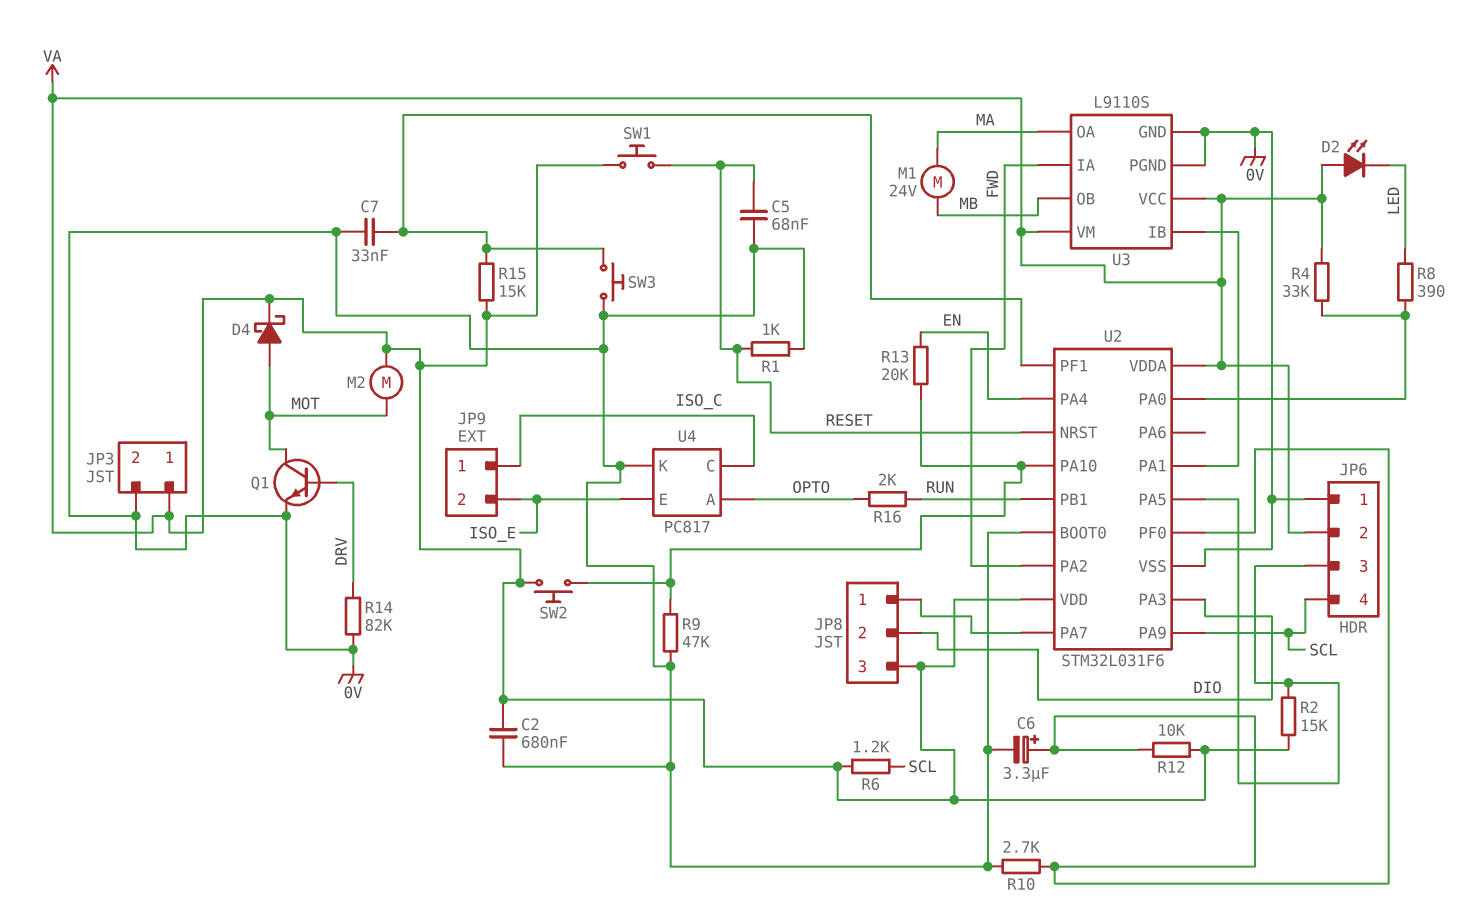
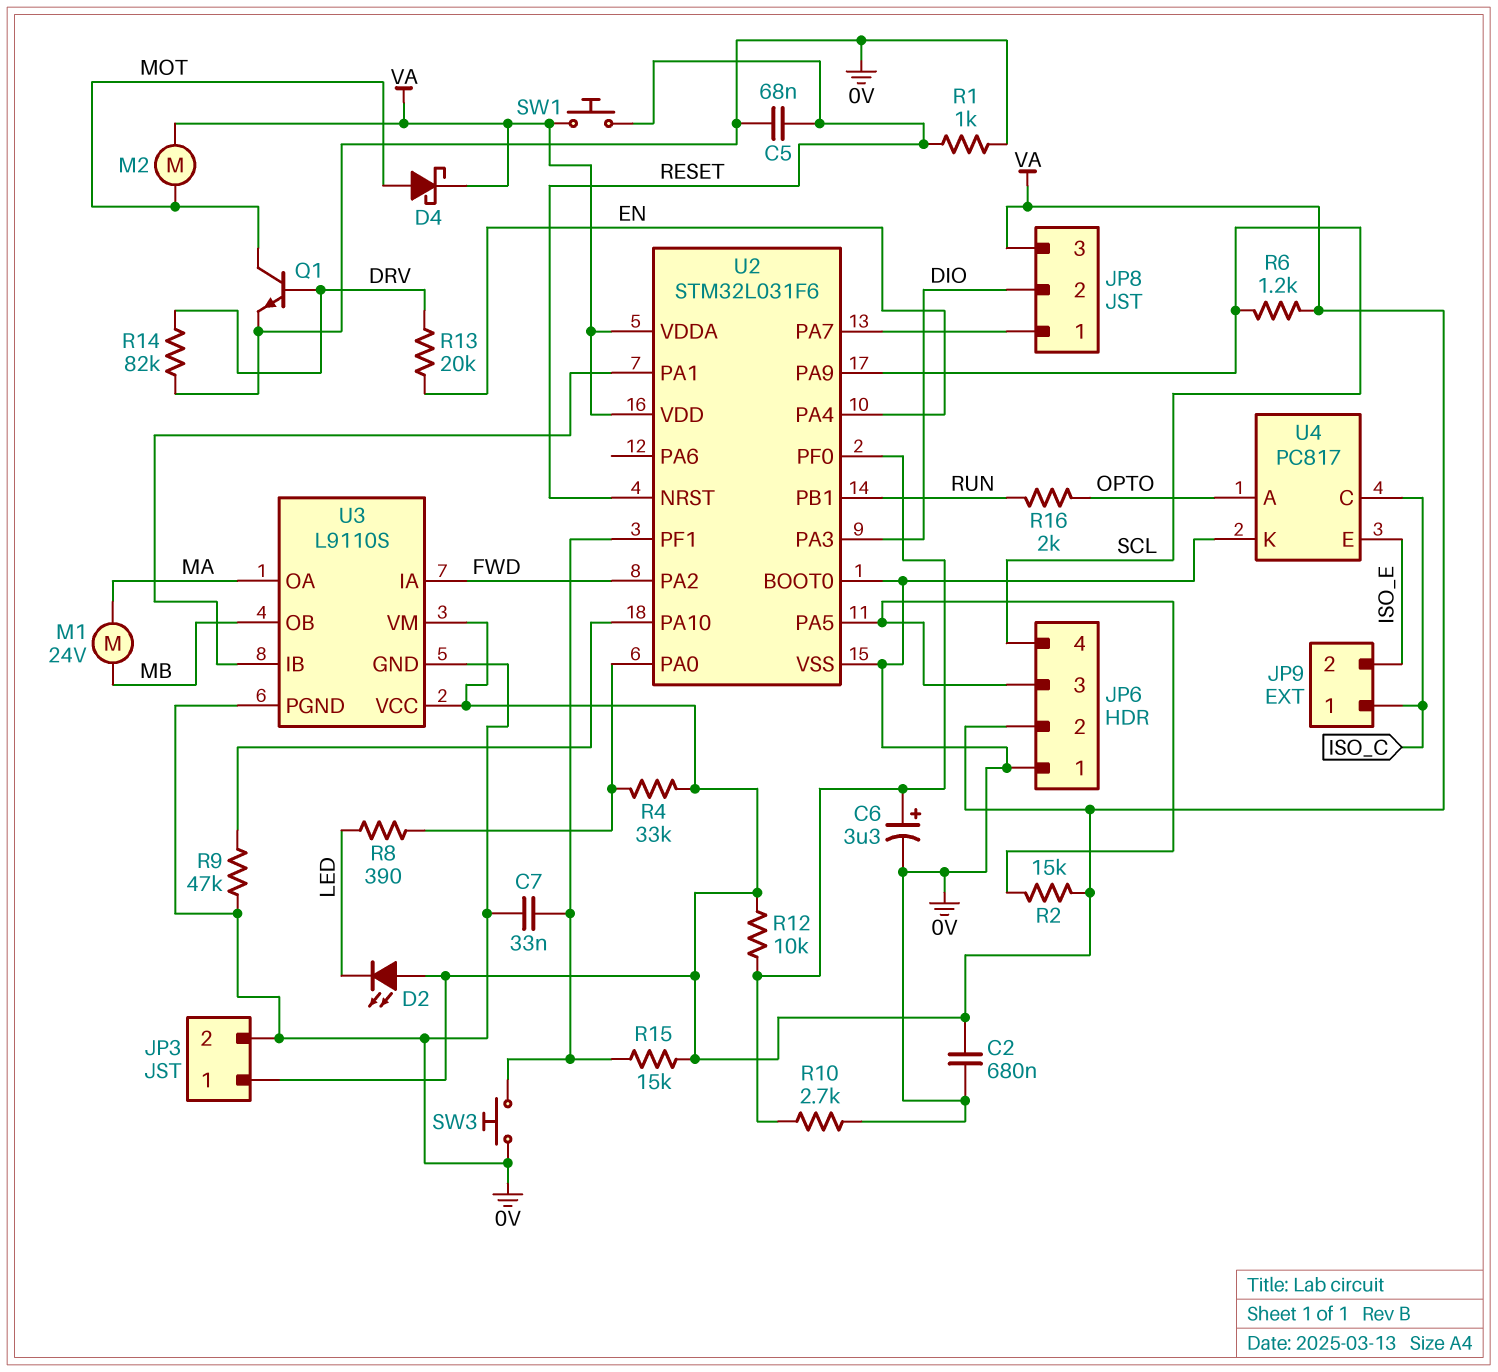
R13: 20k (EN, U2/PA10) -> 20k (DRV, EN)
SW2: button (U2/PA10, VA) -> none

